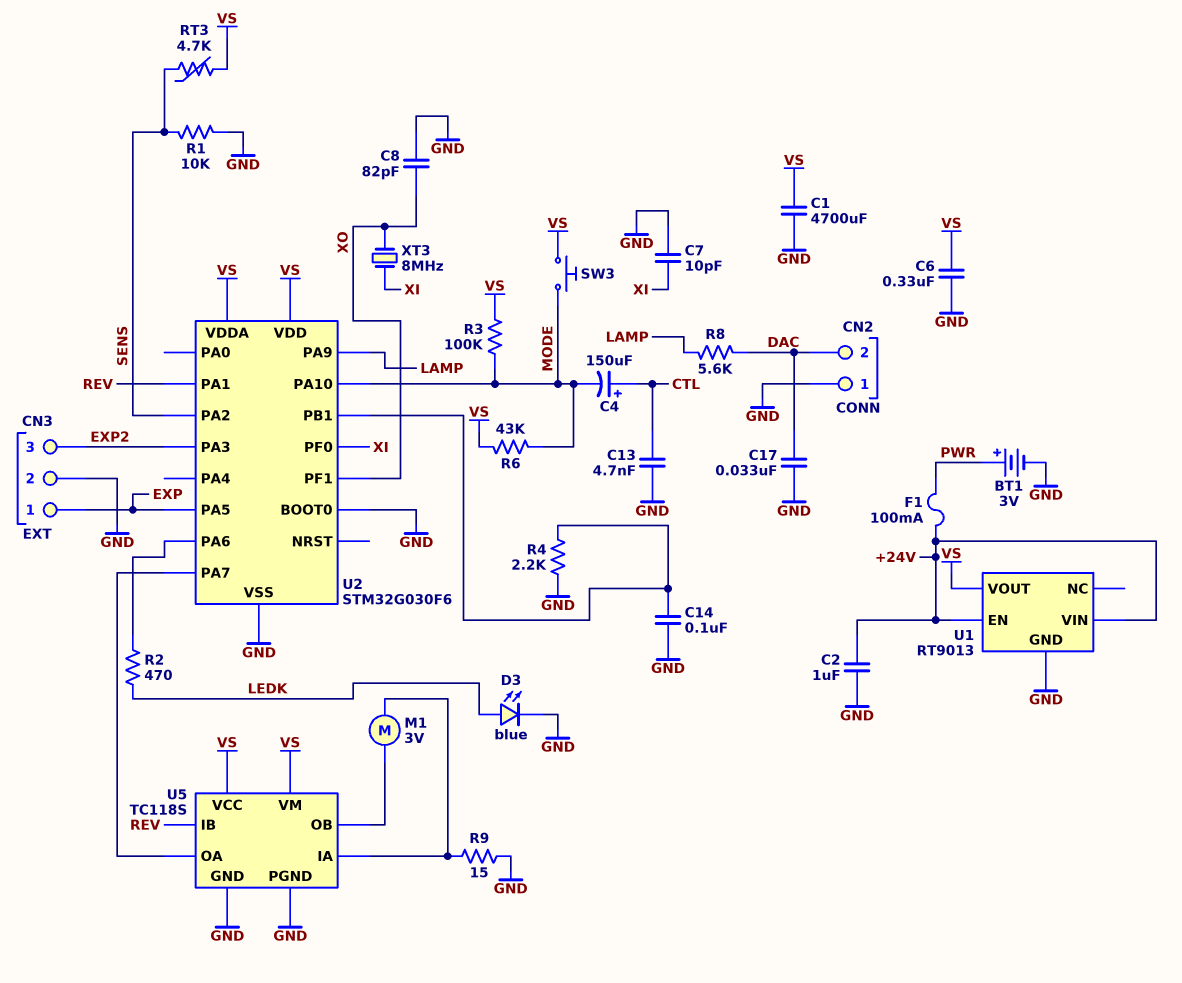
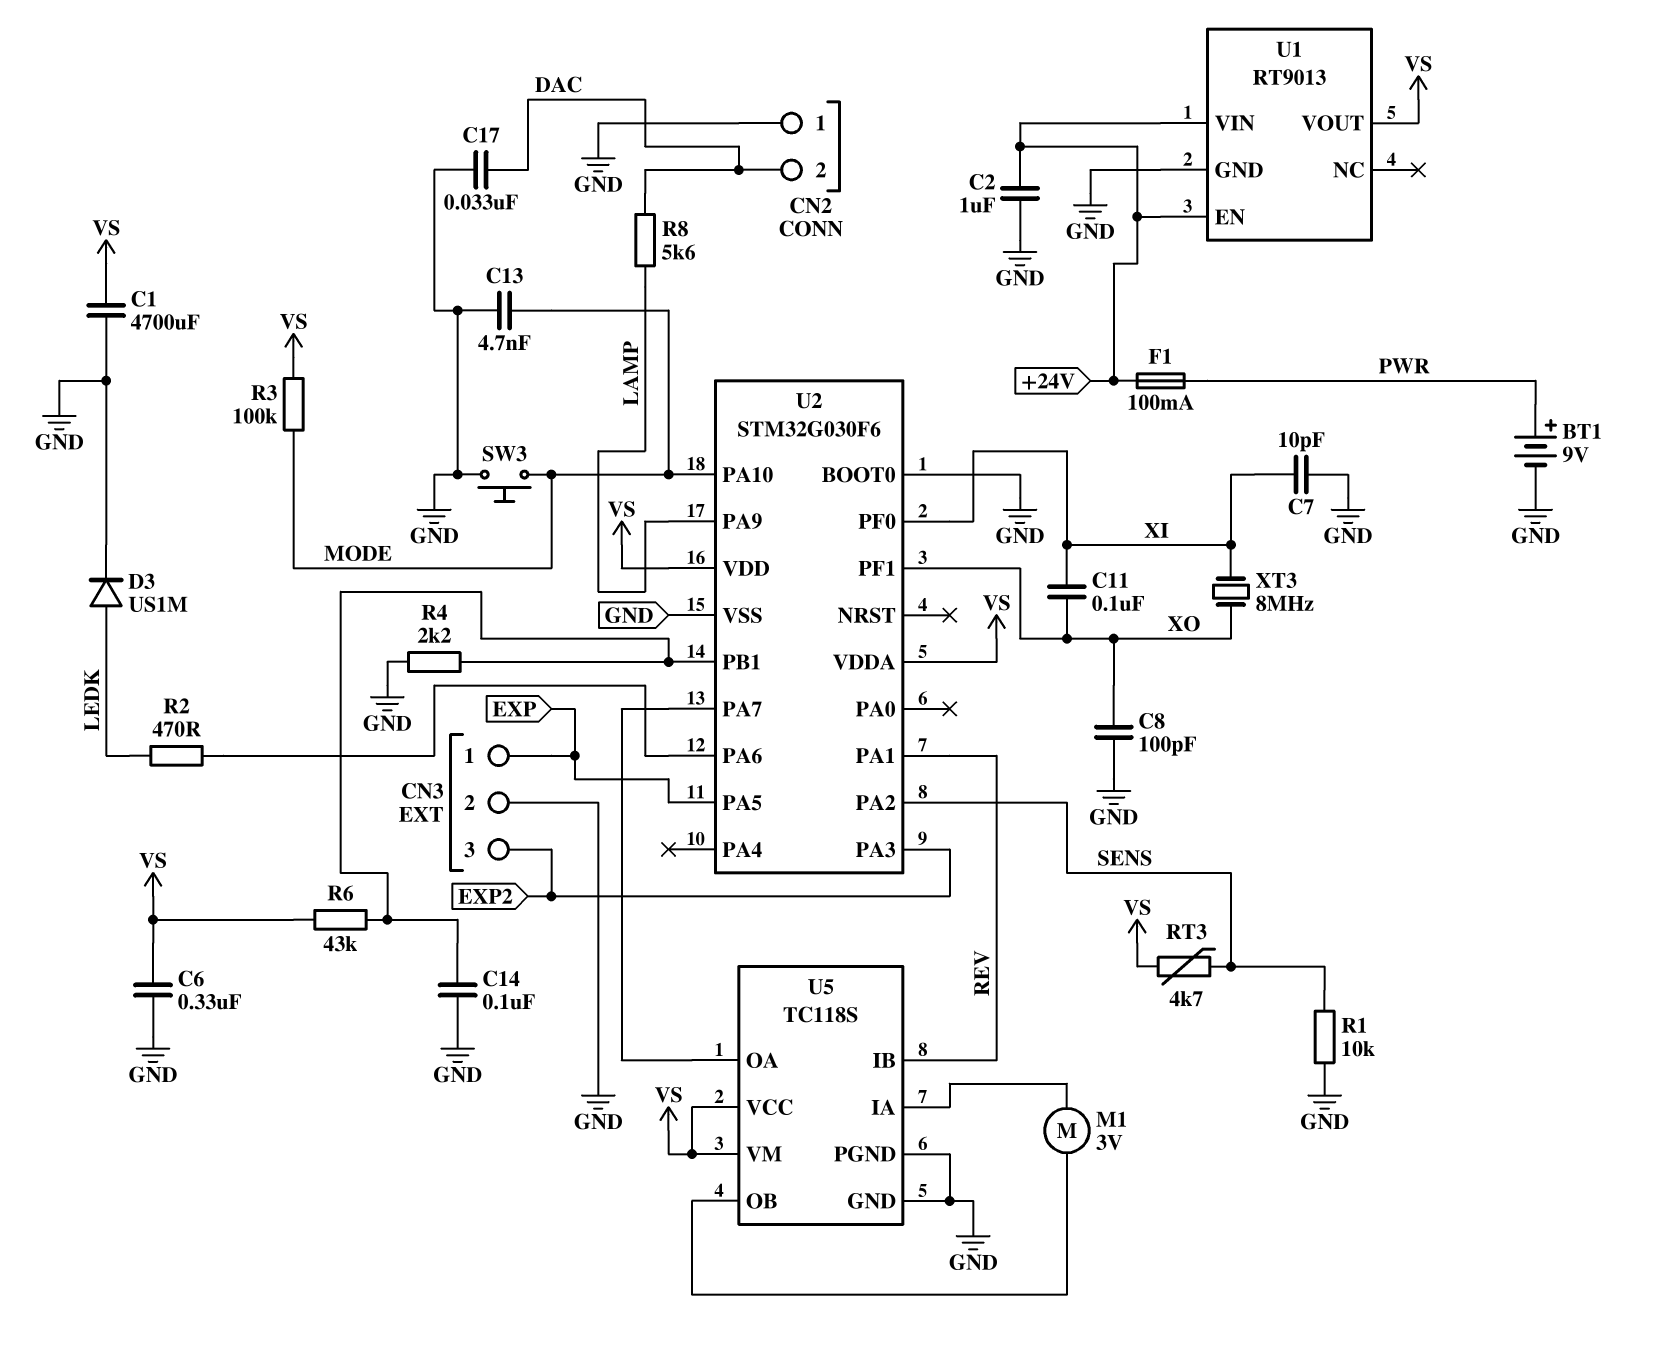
BT1: 3V (plus PWR, minus GND) -> 9V (plus PWR, minus GND)
C4: 150uF (plus CTL, minus MODE) -> none
C8: 82pF (GND, XO) -> 100pF (GND, XO)
C11: none -> 100nF (XI, XO)
C13: 4.7nF (CTL, GND) -> 4.7nF (GND, MODE)
D3: LED blue (A LEDK, K GND) -> diode US1M (A LEDK, K GND)
R6: 43k (MODE, VS) -> 43k (U2/PB1, VS)
R9: 15 (GND, U5/IA) -> none
SW3: button (MODE, VS) -> button (GND, MODE)

